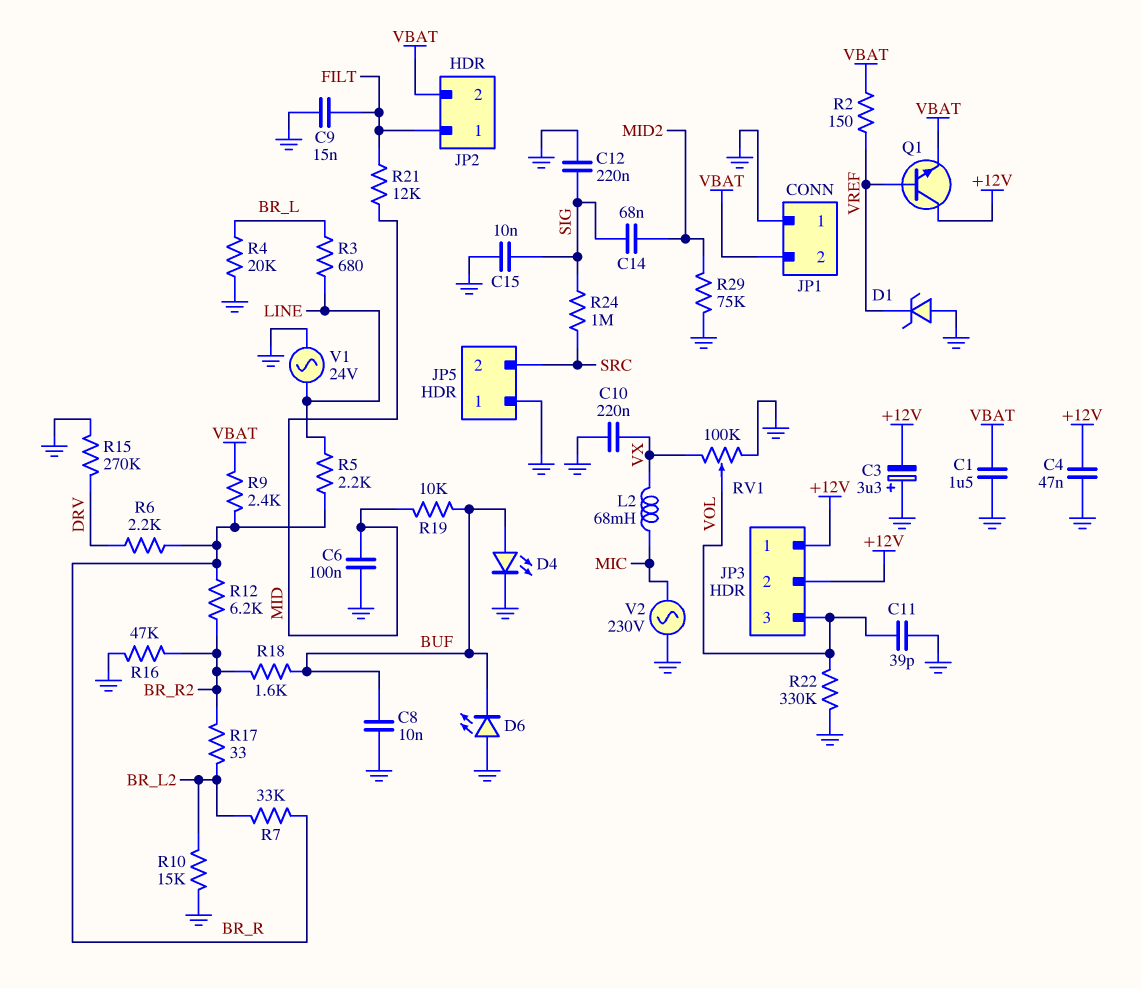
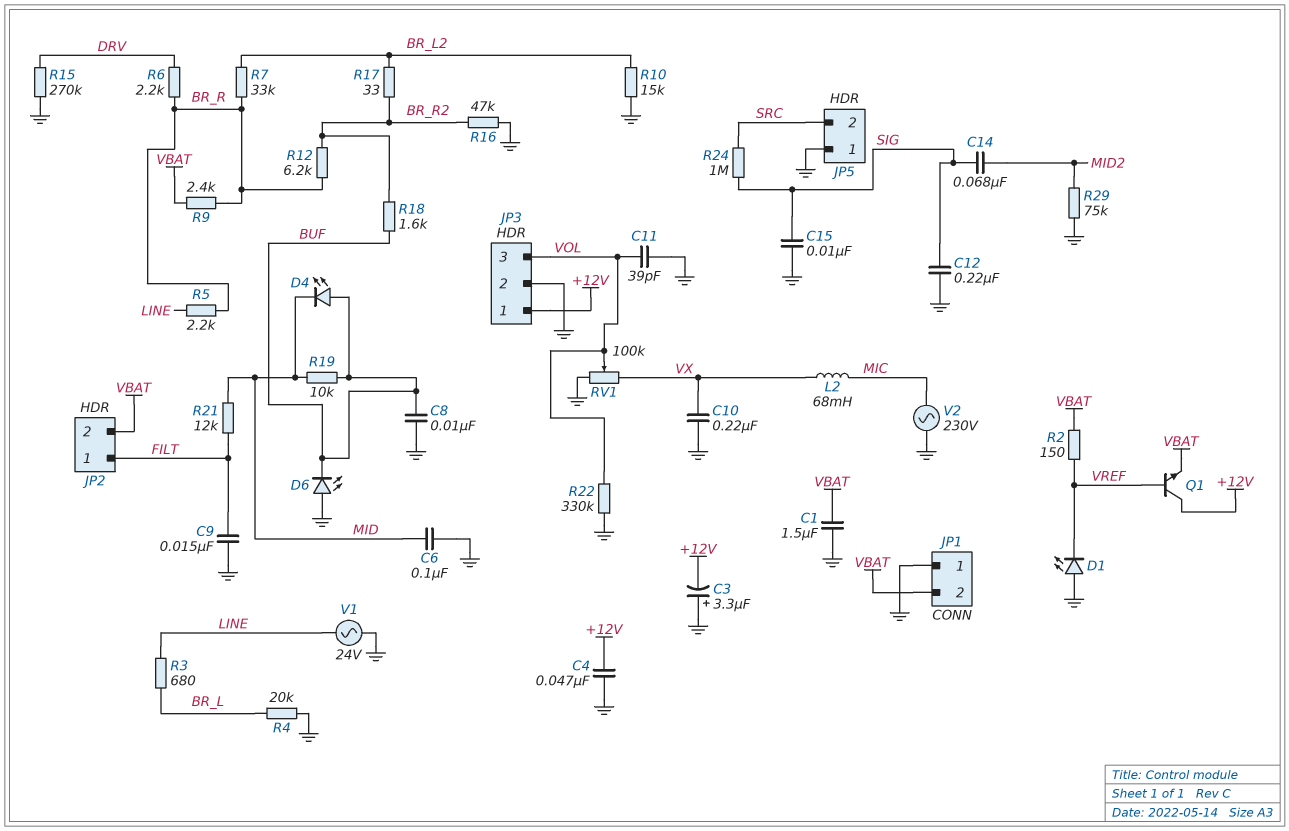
D1: zener (A GND, K VREF) -> LED (A GND, K VREF)
D4: LED (A BUF, K GND) -> LED (A BUF, K MID)
JP3 pin 2: +12V -> GND

